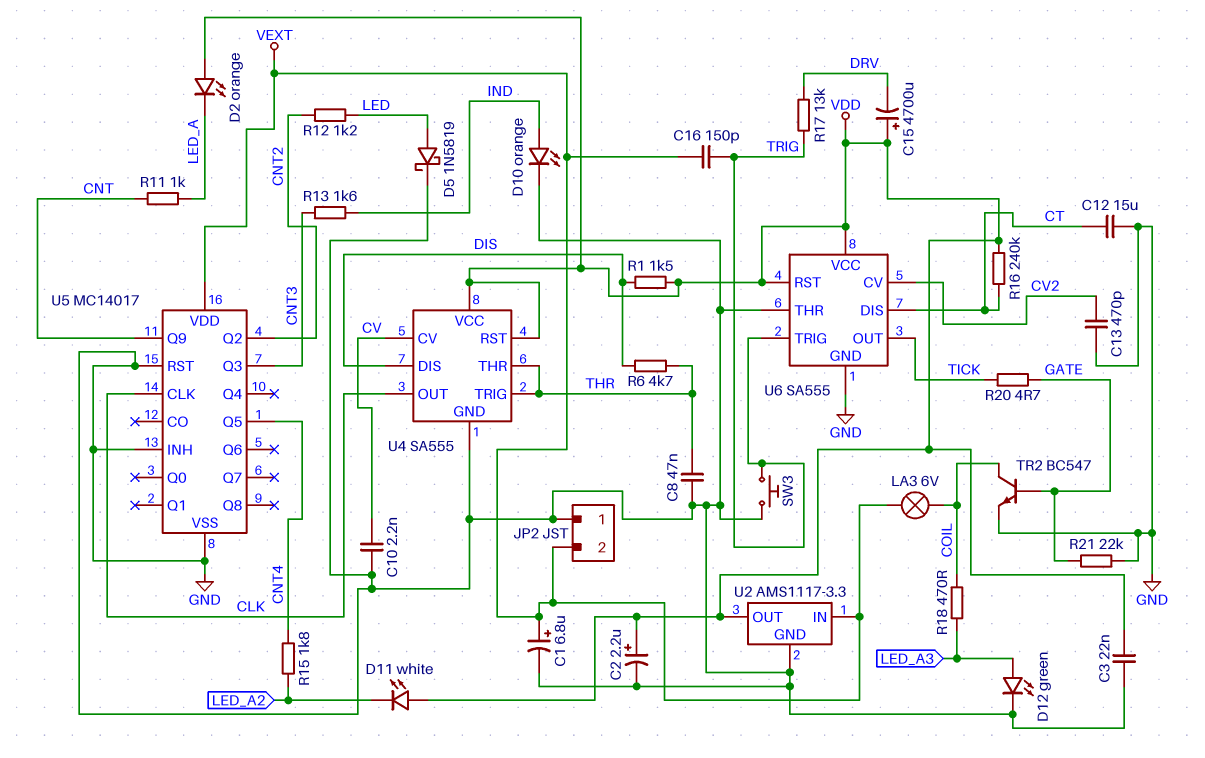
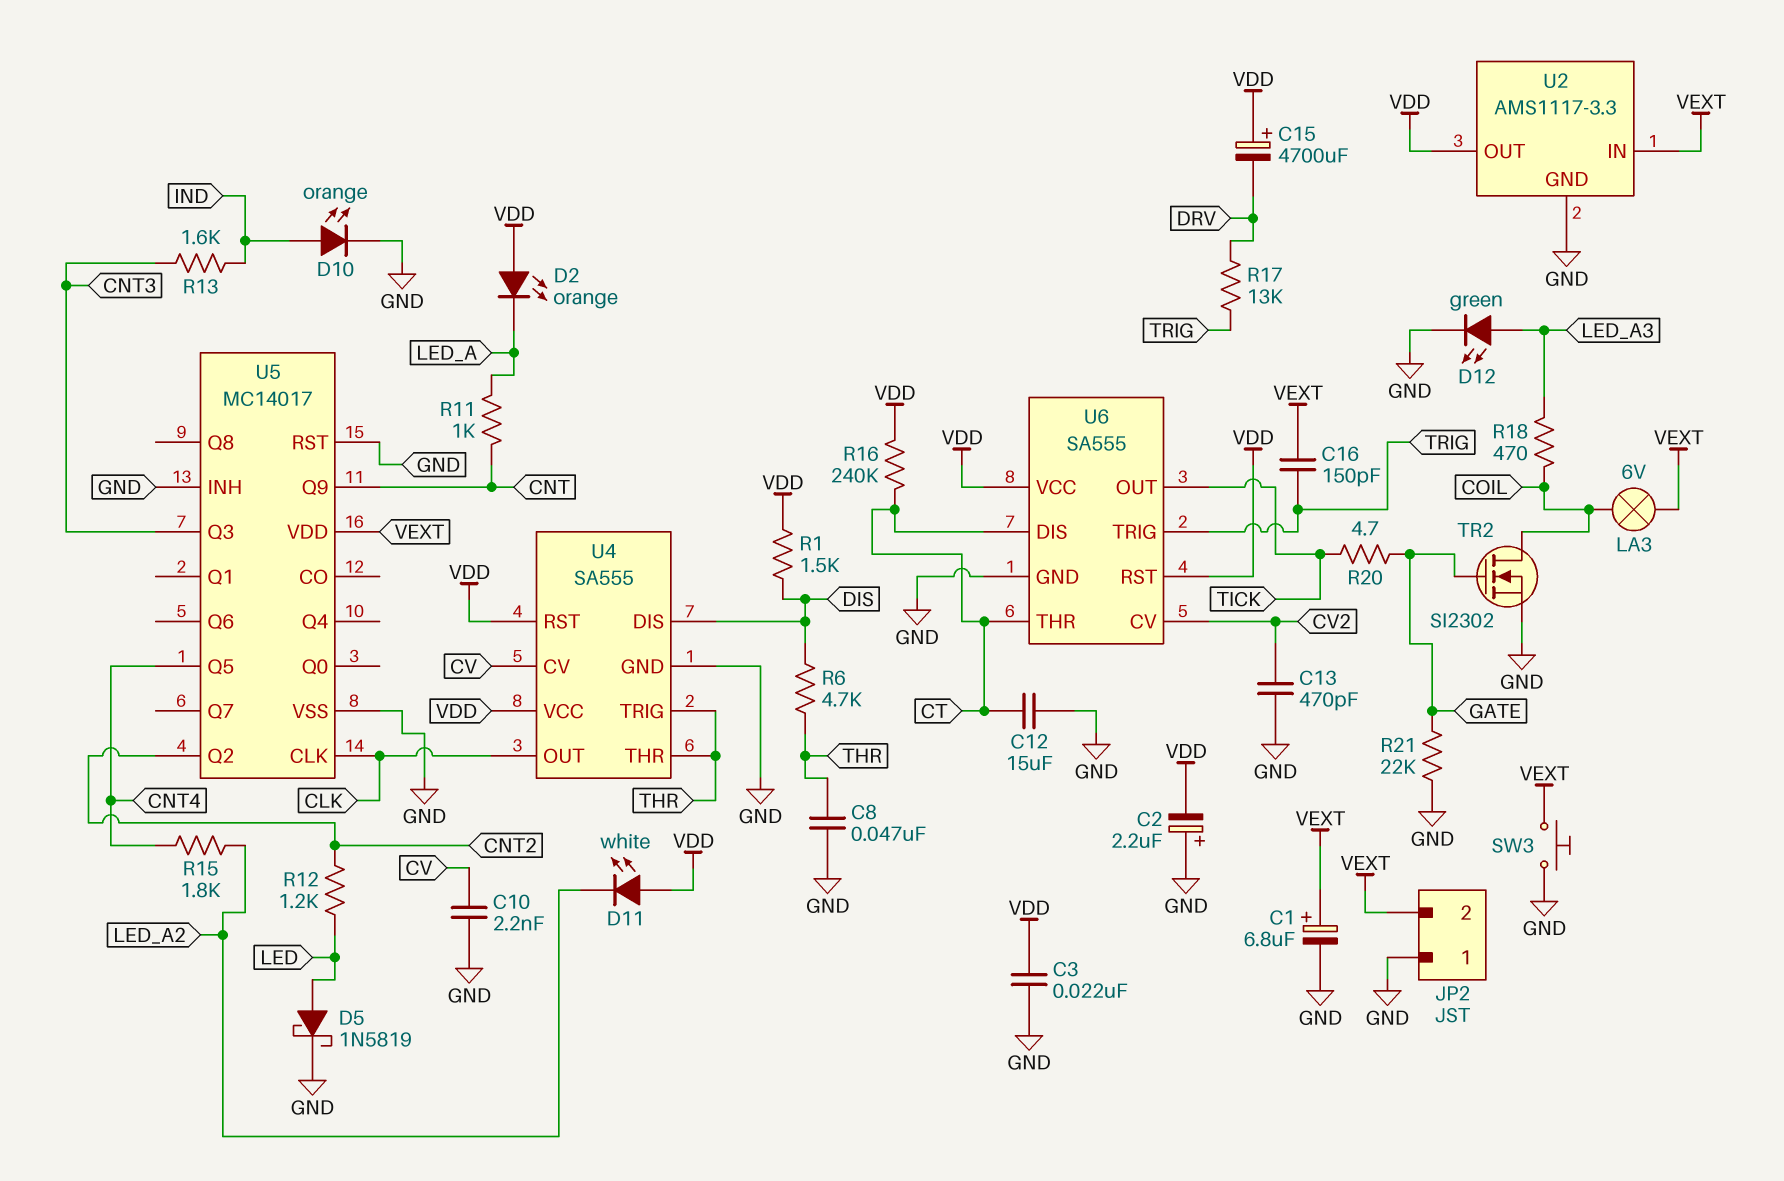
C2: 2.2uF (plus VDD, minus GND) -> 2.2uF (plus GND, minus VDD)
SW3: button (GND, TRIG) -> button (GND, VEXT)
TR2: NPN BC547 (B GATE, C COIL, E GND) -> NMOS SI2302 (G GATE, D COIL, S GND)
U6 pin THR: GND -> CT

